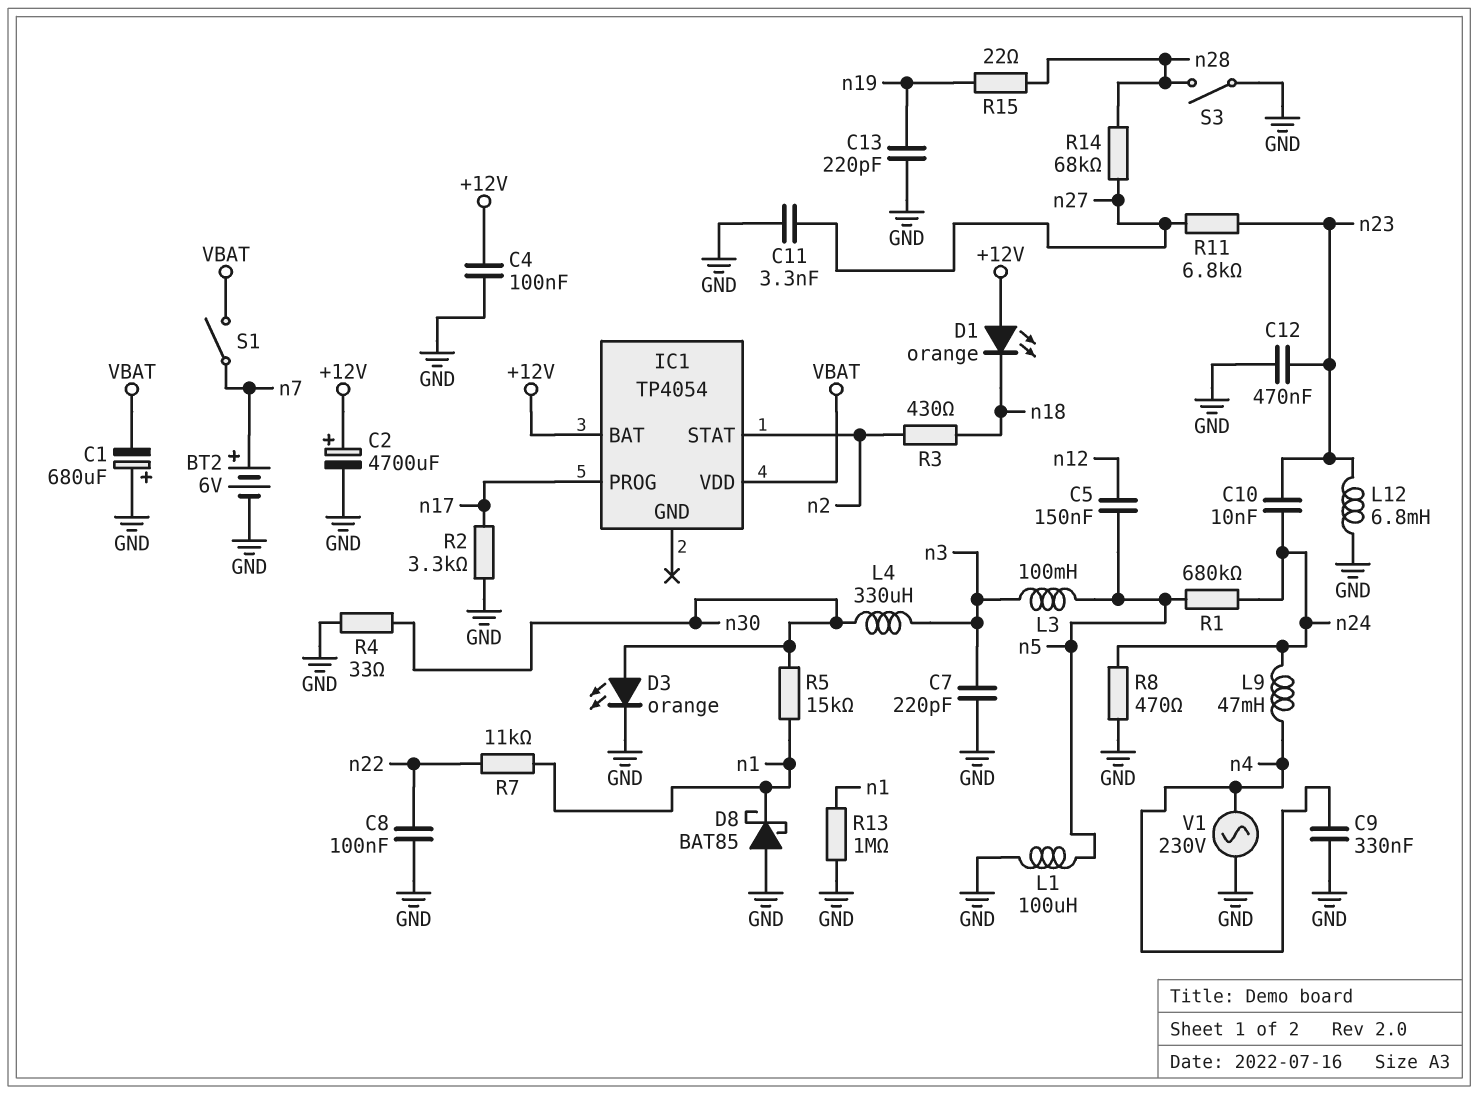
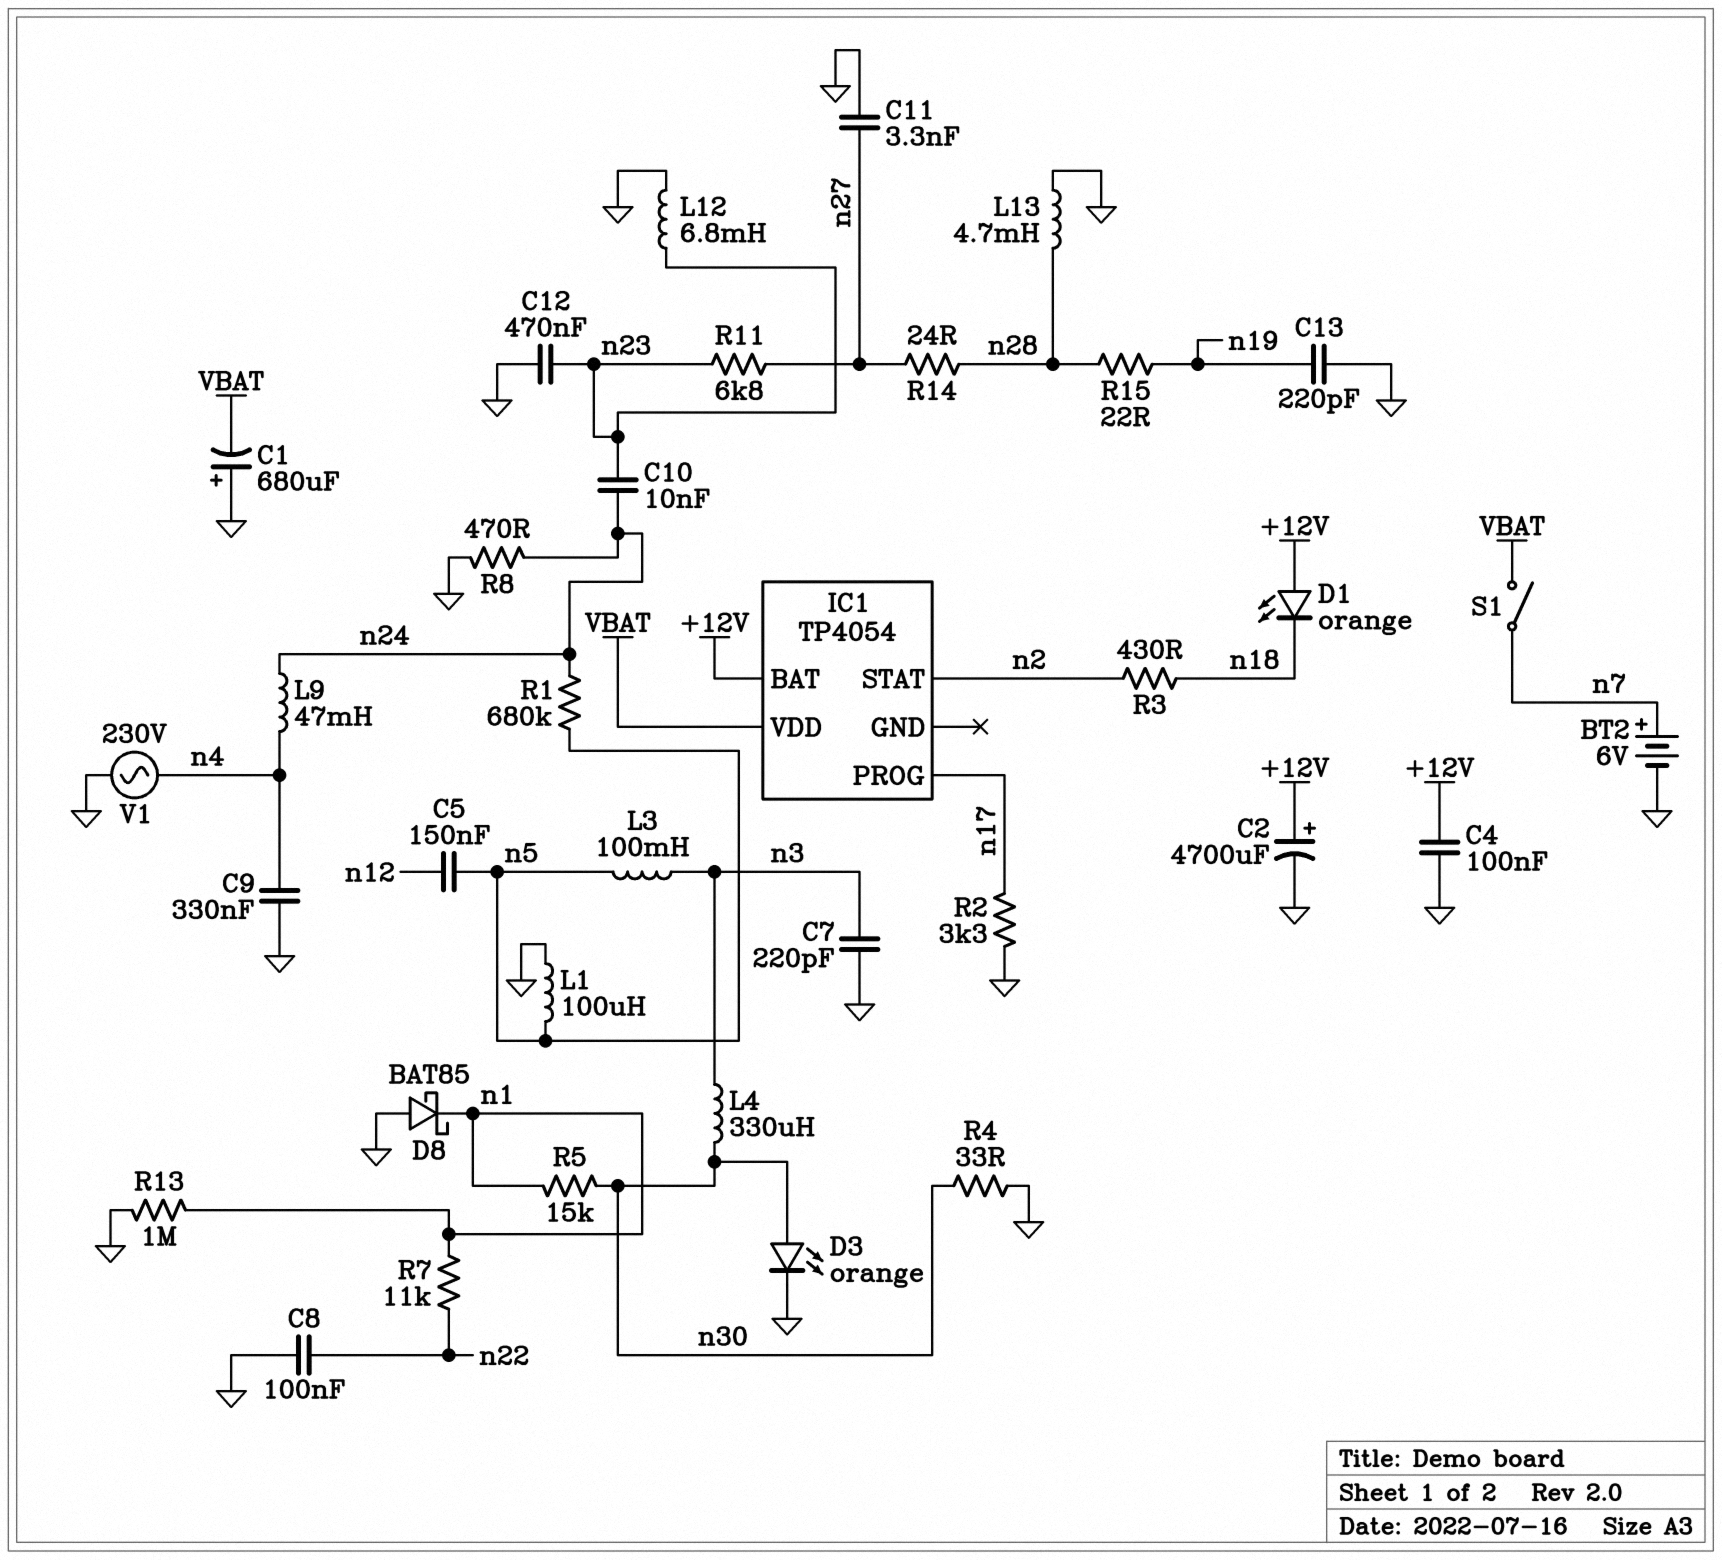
L13: none -> 4.7mH (GND, n28)
R14: 68k (n27, n28) -> 24 (n27, n28)
S3: switch (GND, n28) -> none

